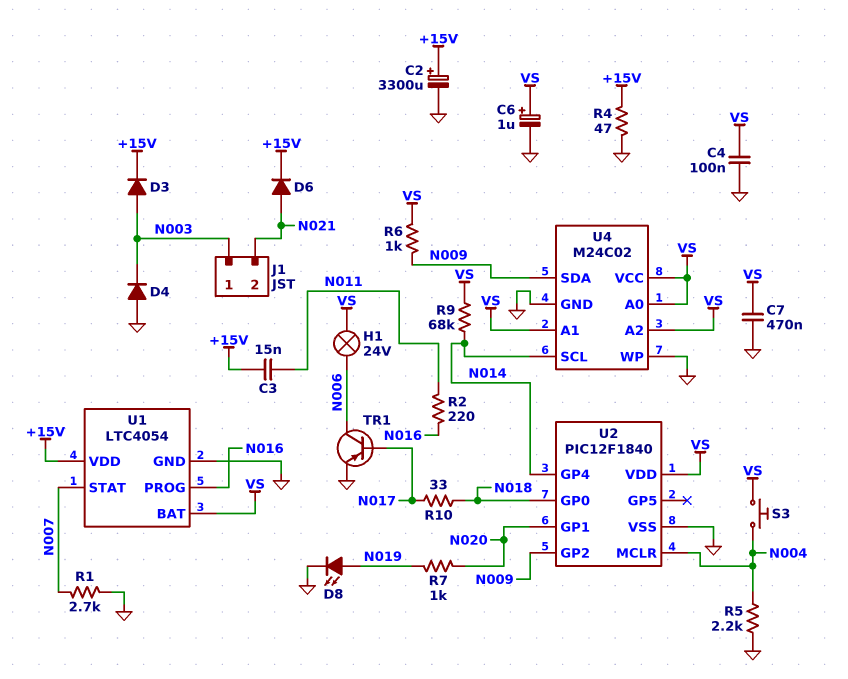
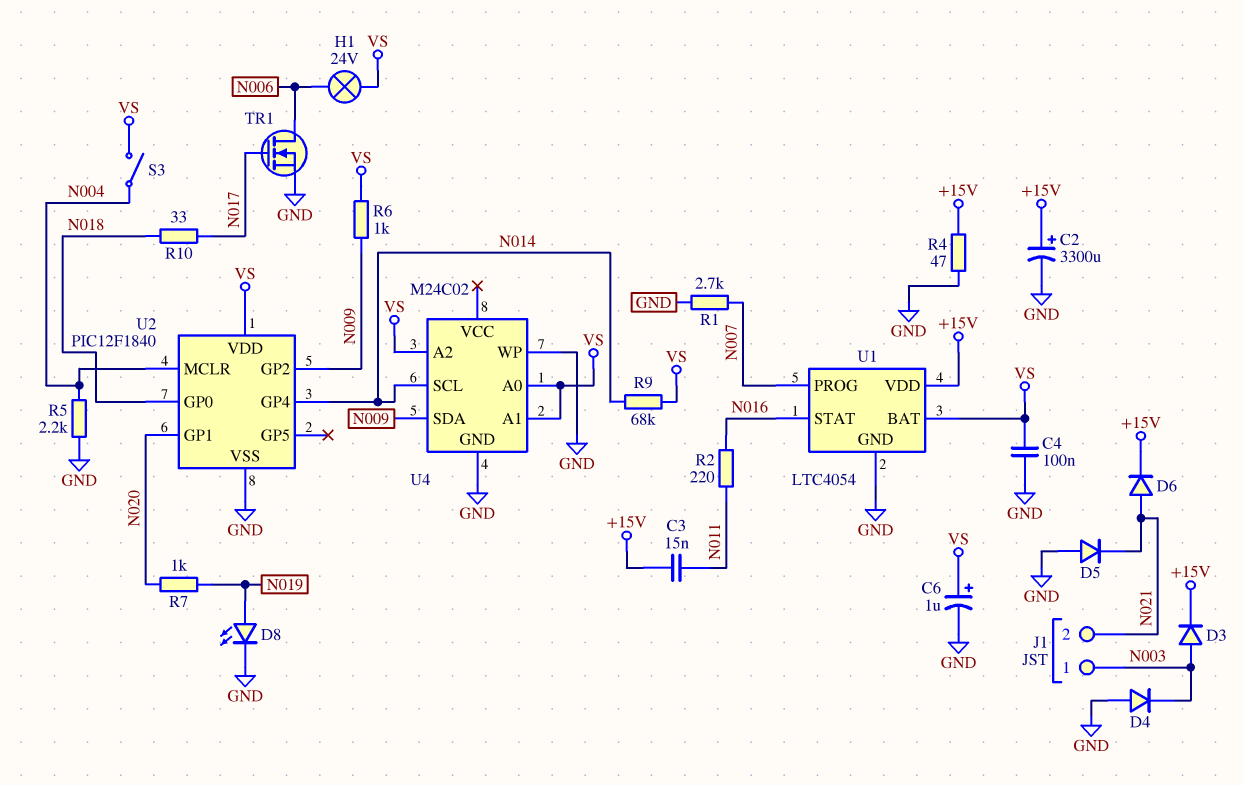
C7: 470nF (GND, VS) -> none
D5: none -> diode (A GND, K N021)
S3: button (N004, VS) -> switch (N004, VS)
TR1: PNP (B N017, C N006, E GND) -> NMOS (G N017, D N006, S GND)
U1 pin PROG: N016 -> N007
U1 pin STAT: N007 -> N016
U4 pin VCC: VS -> none

